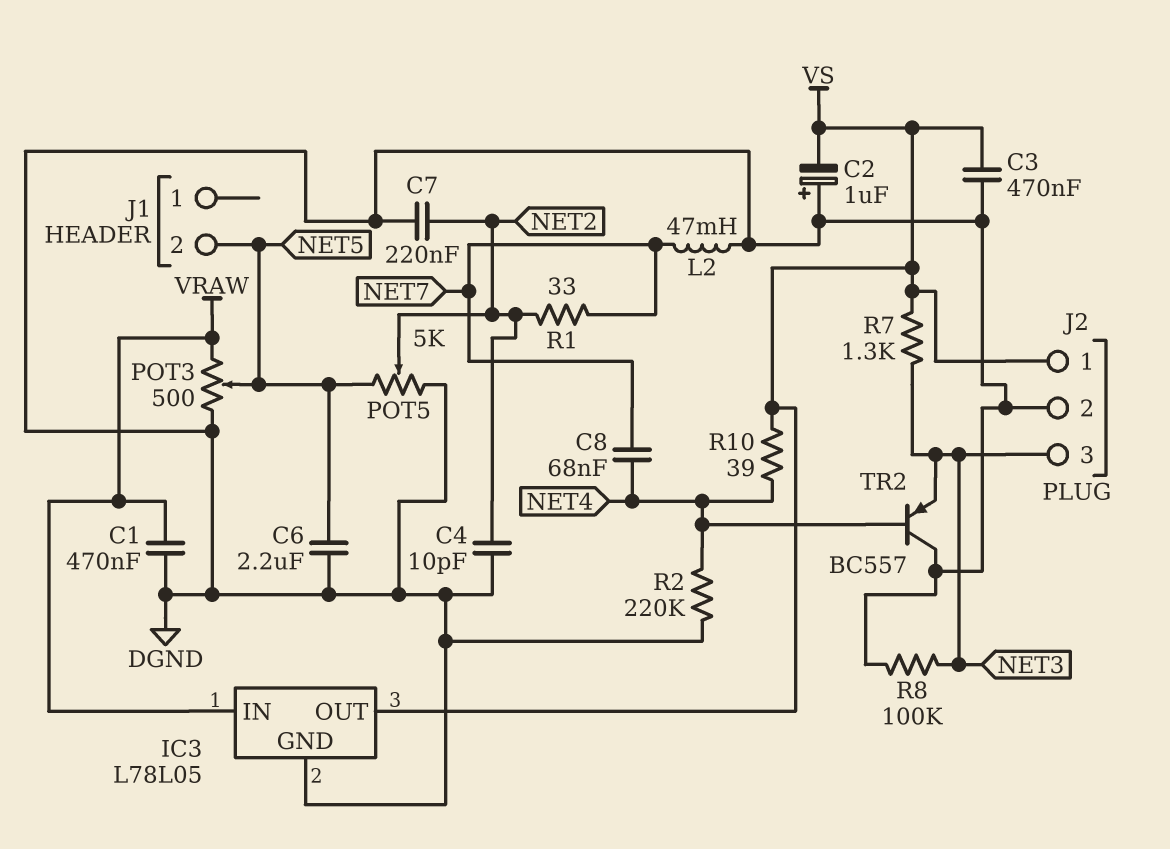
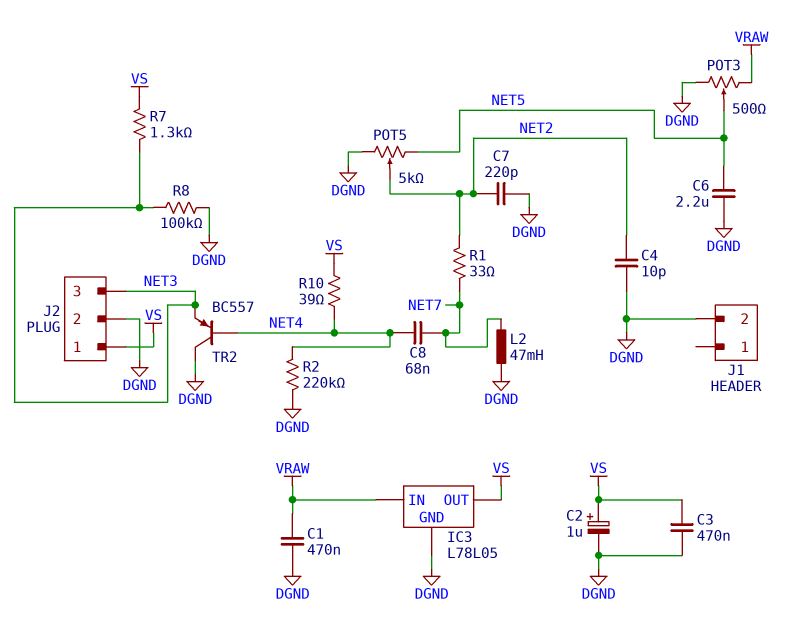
C2: 1uF (plus DGND, minus VS) -> 1uF (plus VS, minus DGND)
C7: 220nF (DGND, NET2) -> 220pF (DGND, NET2)
J1 pin 2: NET5 -> DGND

